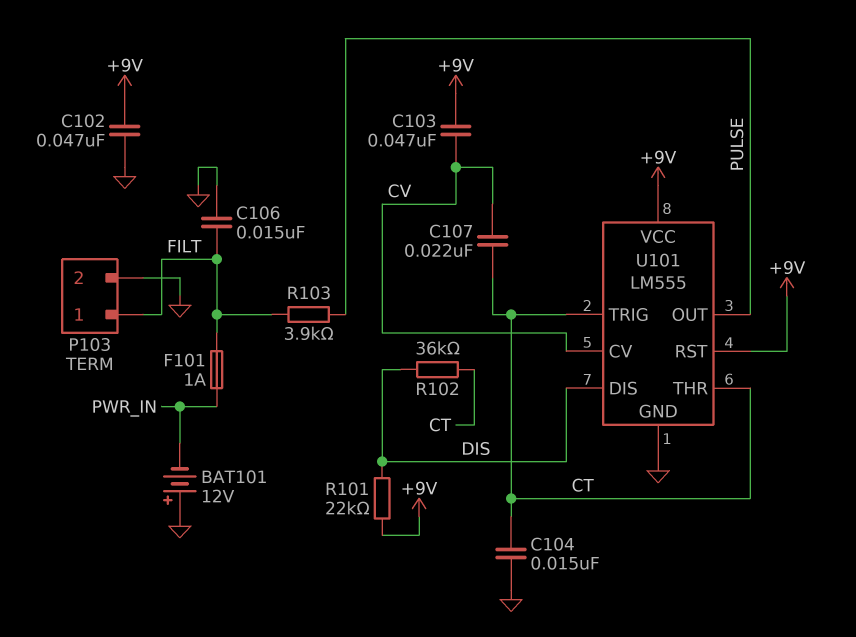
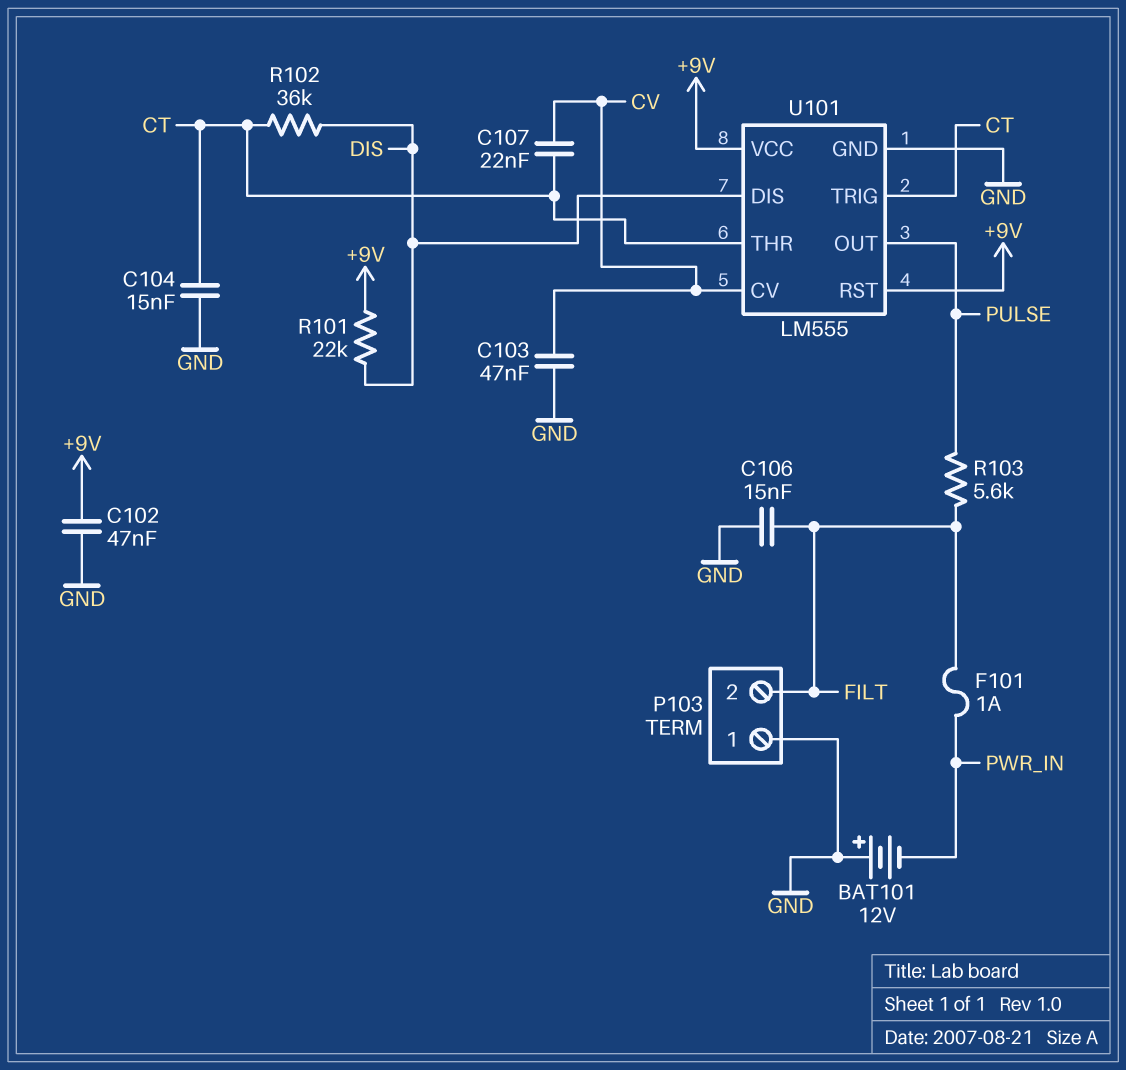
C103: 47nF (+9V, CV) -> 47nF (CV, GND)
P103 pin 1: FILT -> GND
P103 pin 2: GND -> FILT
R103: 3.9k (FILT, PULSE) -> 5.6k (FILT, PULSE)

